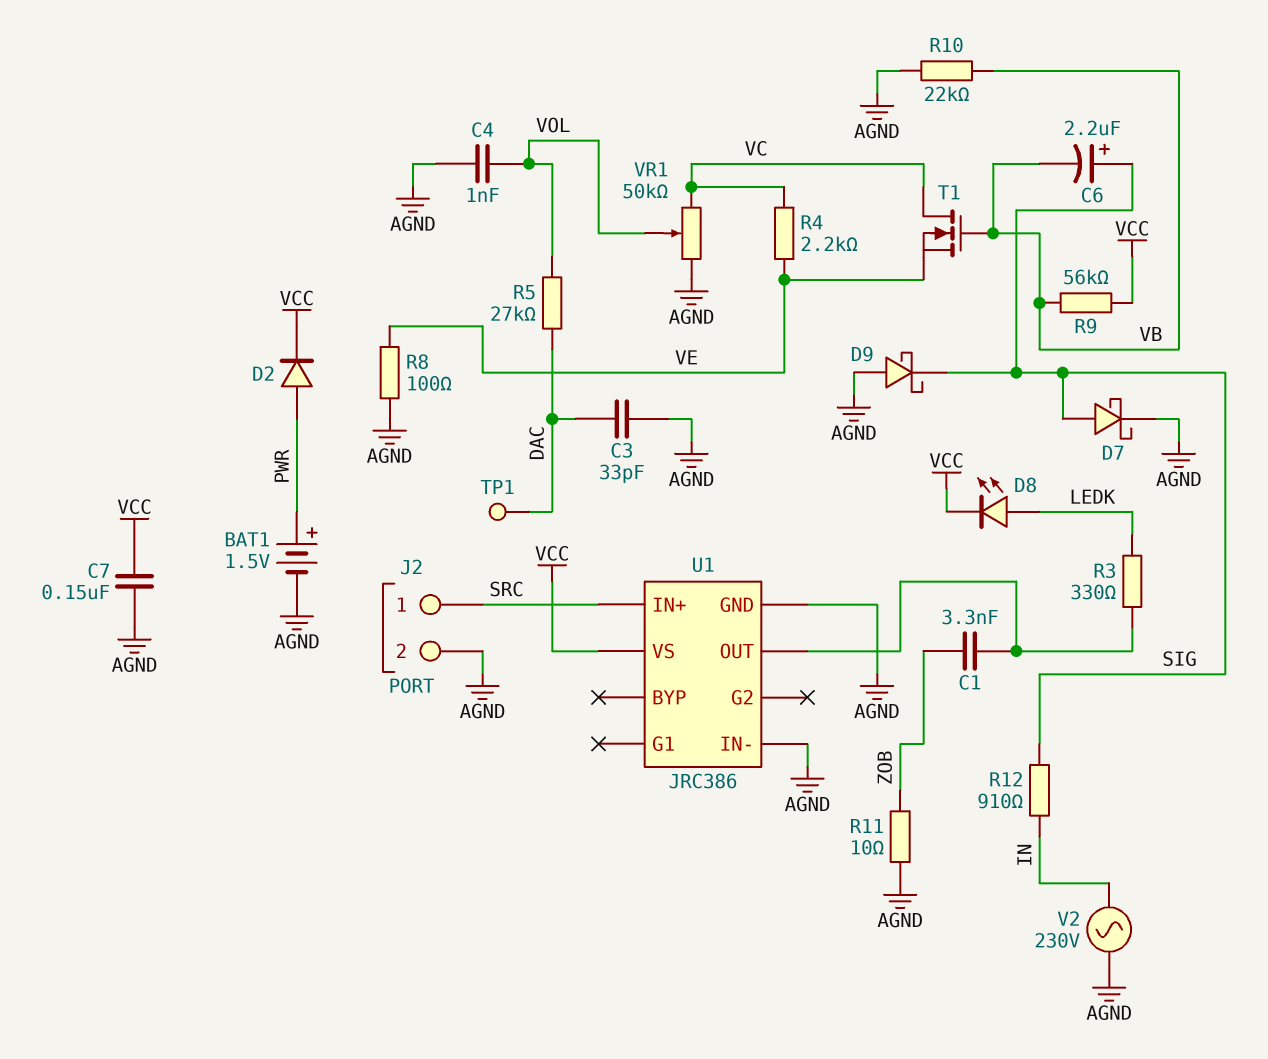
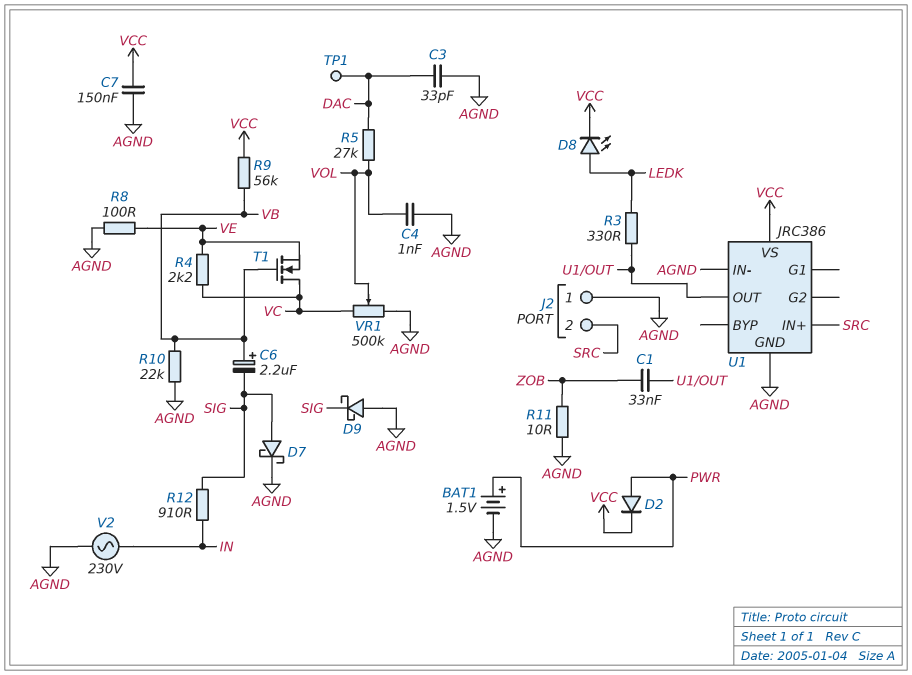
C1: 3.3nF (U1/OUT, ZOB) -> 33nF (U1/OUT, ZOB)
C6: 2.2uF (plus SIG, minus VB) -> 2.2uF (plus VB, minus SIG)
J2 pin 1: SRC -> AGND
J2 pin 2: AGND -> SRC
VR1: 50k (AGND, VC, wiper VOL) -> 500k (AGND, VC, wiper VOL)

